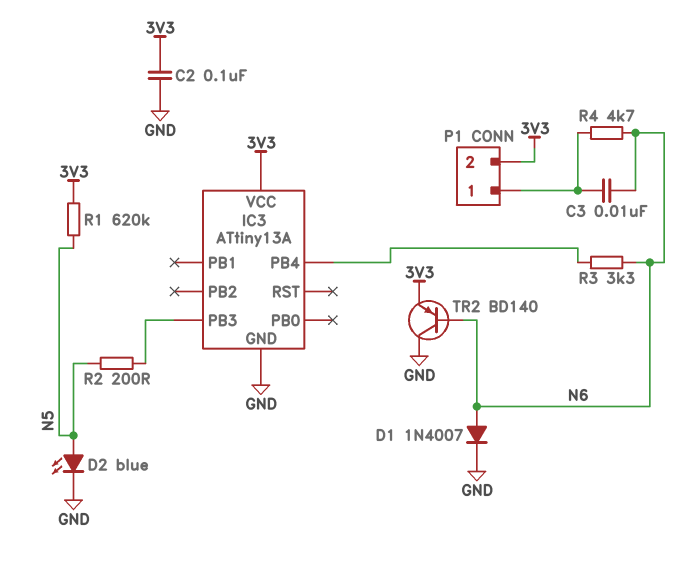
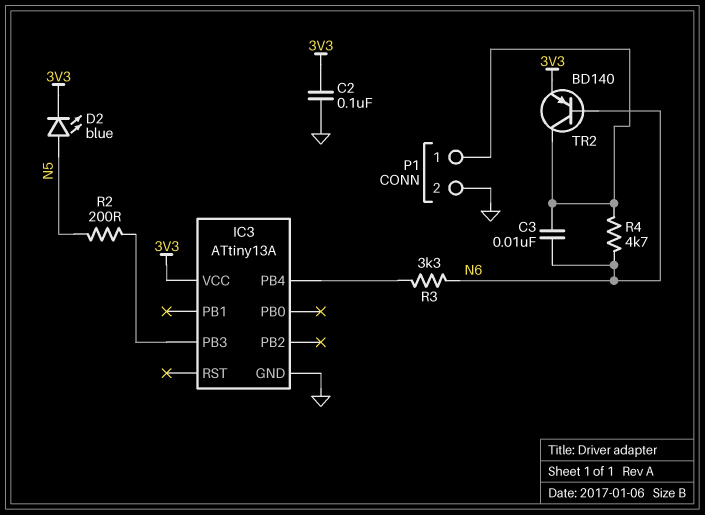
D1: diode 1N4007 (A N6, K GND) -> none
D2: LED blue (A N5, K GND) -> LED blue (A N5, K 3V3)
P1 pin 2: 3V3 -> GND
R1: 620k (3V3, N5) -> none
TR2: PNP BD140 (B N6, C GND, E 3V3) -> PNP BD140 (B N6, C P1/1, E 3V3)

